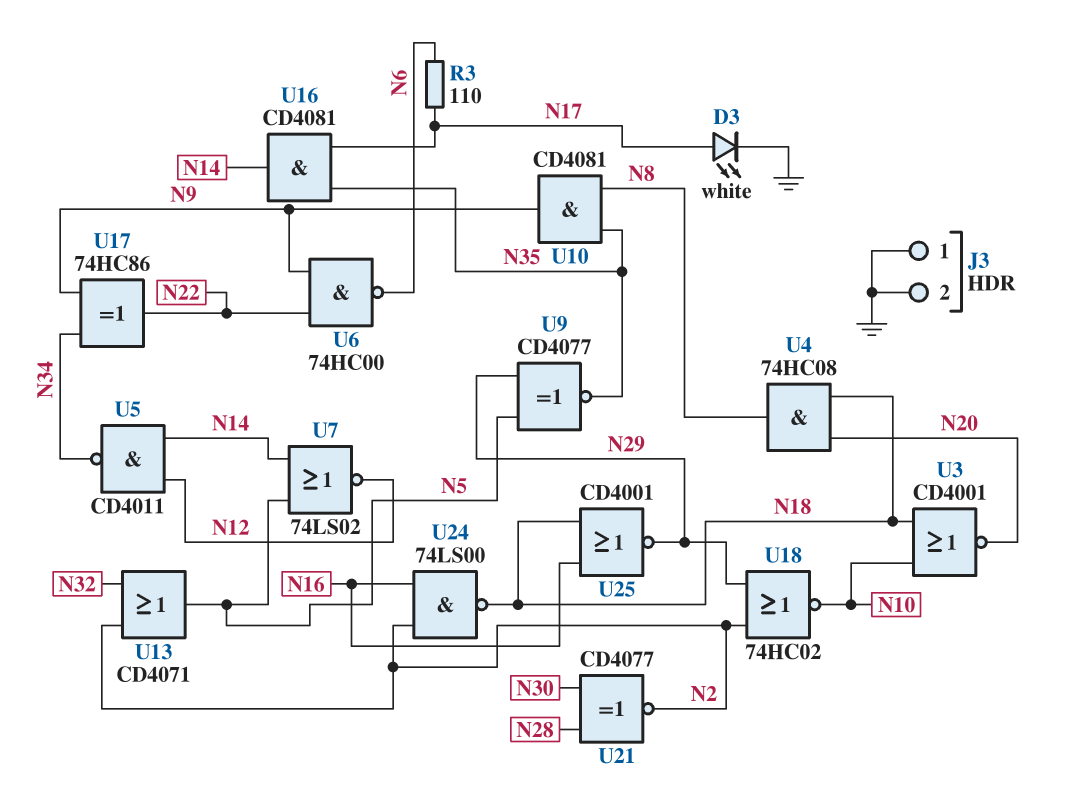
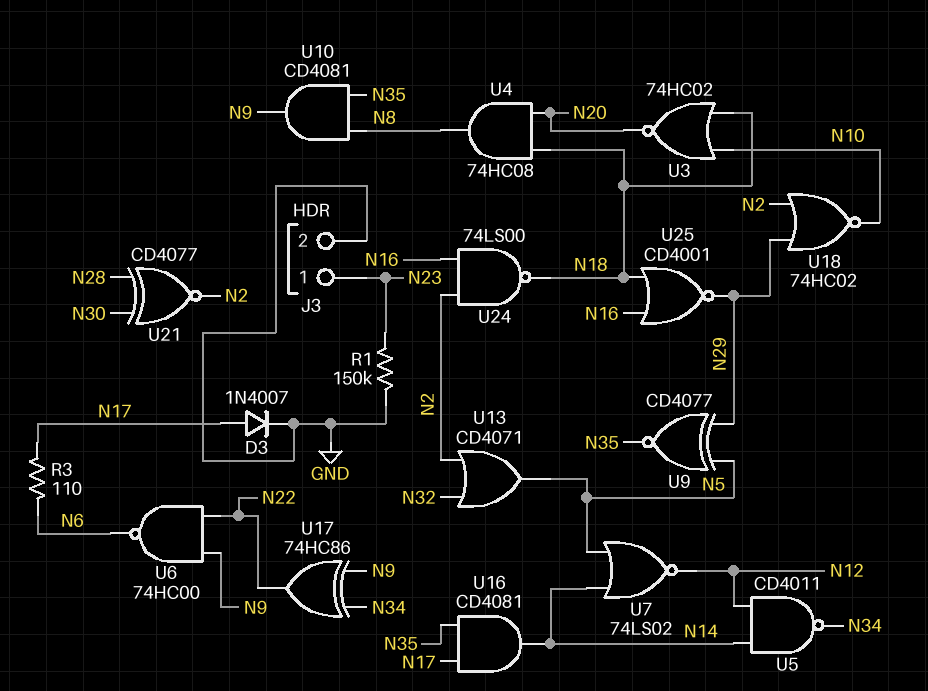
D3: LED white (A N17, K GND) -> diode 1N4007 (A N17, K GND)
J3 pin 1: GND -> N23
R1: none -> 150k (GND, N23)
U3: NOR CD4001 (in N10, in N18, out N20) -> NOR 74HC02 (in N10, in N18, out N20)

